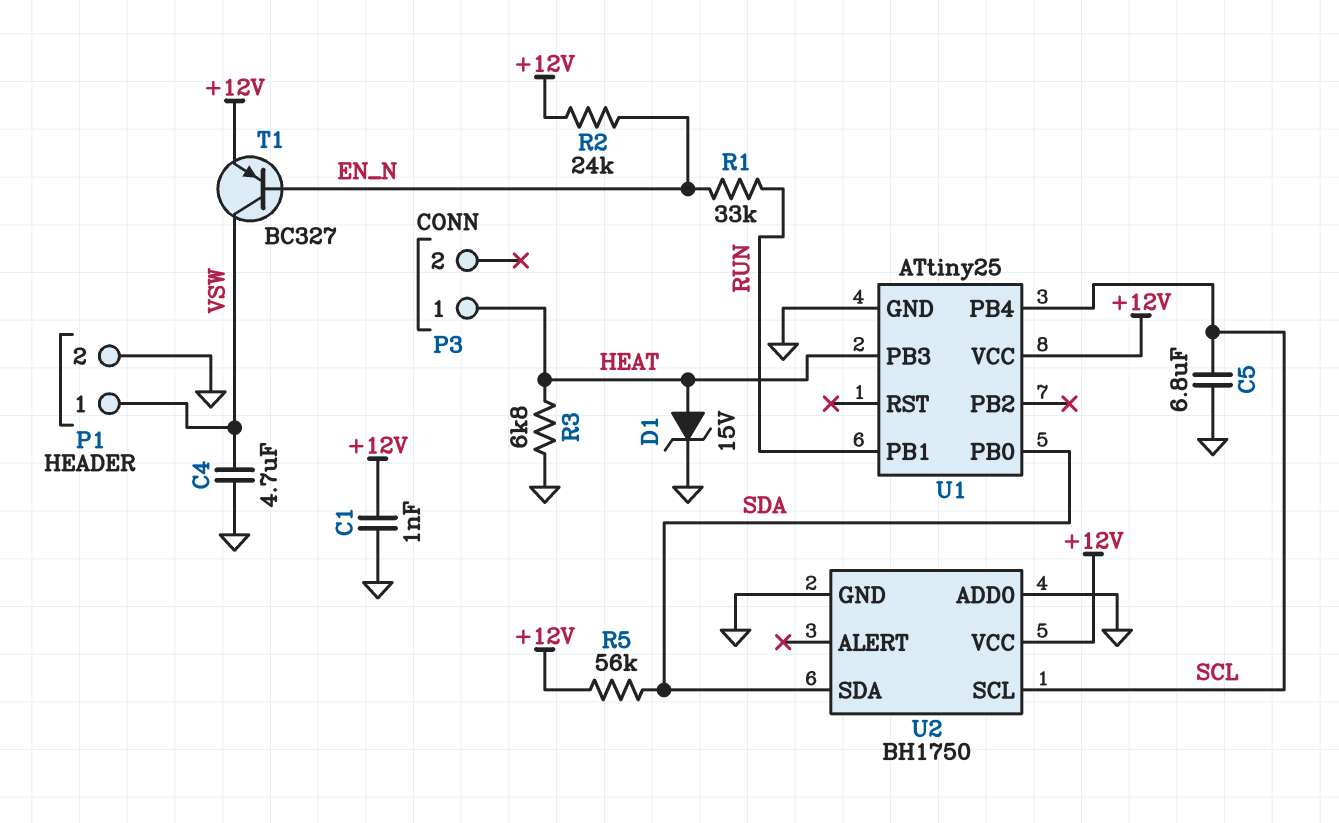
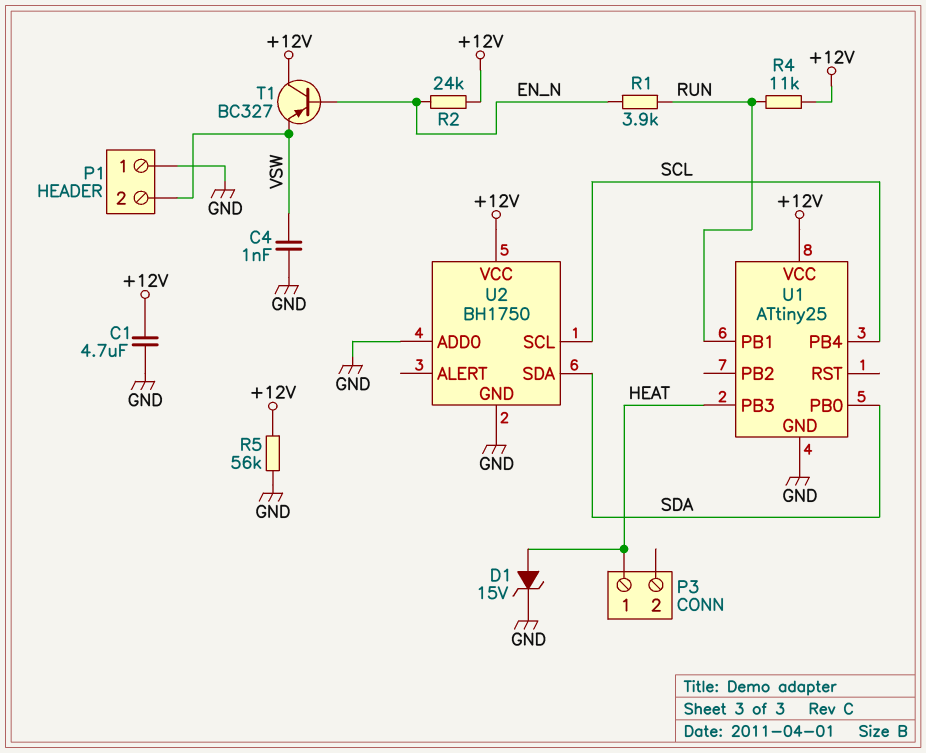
C1: 1nF (+12V, GND) -> 4.7uF (+12V, GND)
C4: 4.7uF (GND, VSW) -> 1nF (GND, VSW)
C5: 6.8uF (GND, SCL) -> none
P1 pin 1: VSW -> GND
P1 pin 2: GND -> VSW
R1: 33k (EN_N, RUN) -> 3.9k (EN_N, RUN)
R3: 6.8k (GND, HEAT) -> none
R4: none -> 11k (+12V, RUN)
R5: 56k (+12V, SDA) -> 56k (+12V, GND)
T1: PNP BC327 (B EN_N, C VSW, E +12V) -> PNP BC327 (B EN_N, C +12V, E VSW)

